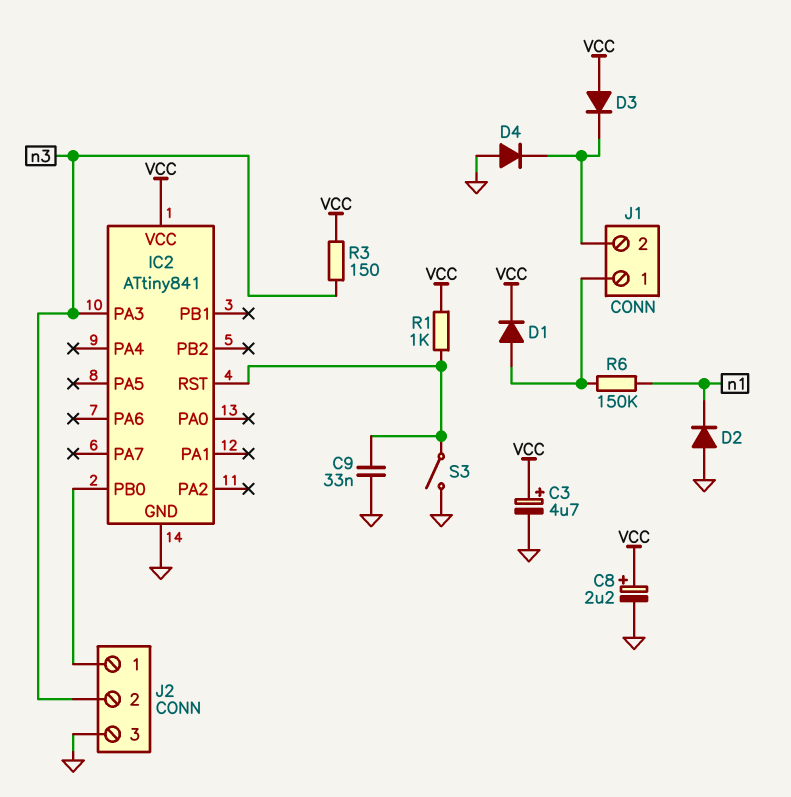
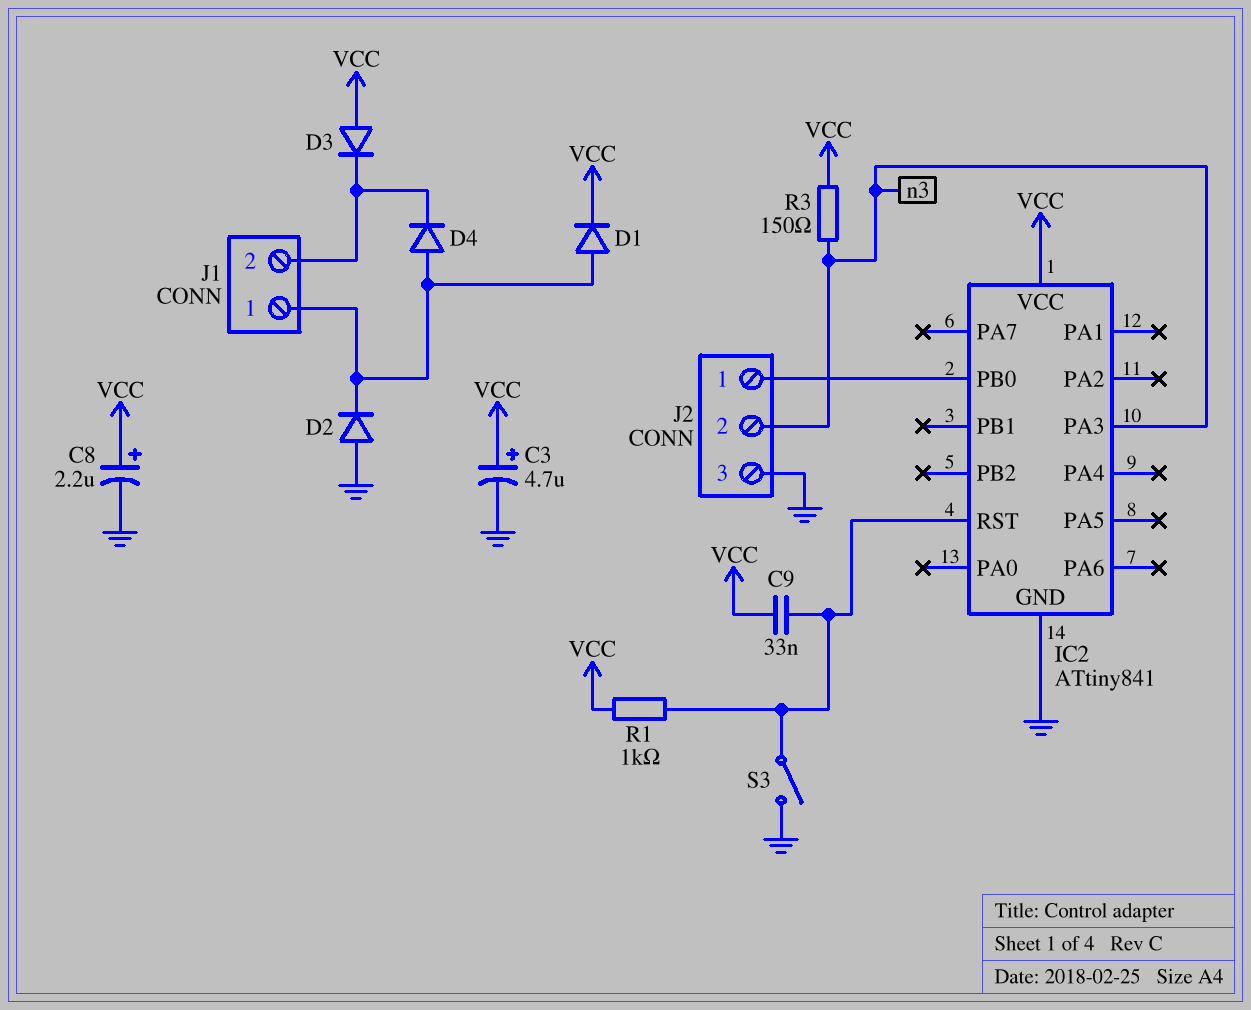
C9: 33nF (GND, IC2/RST) -> 33nF (IC2/RST, VCC)
D2: diode (A GND, K n1) -> diode (A GND, K J1/1)
D4: diode (A GND, K J1/2) -> diode (A J1/1, K J1/2)
R6: 150k (J1/1, n1) -> none

